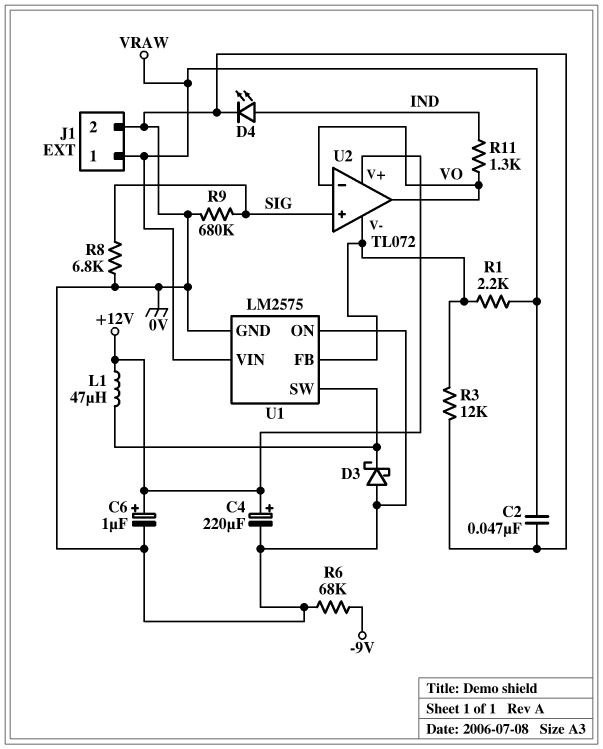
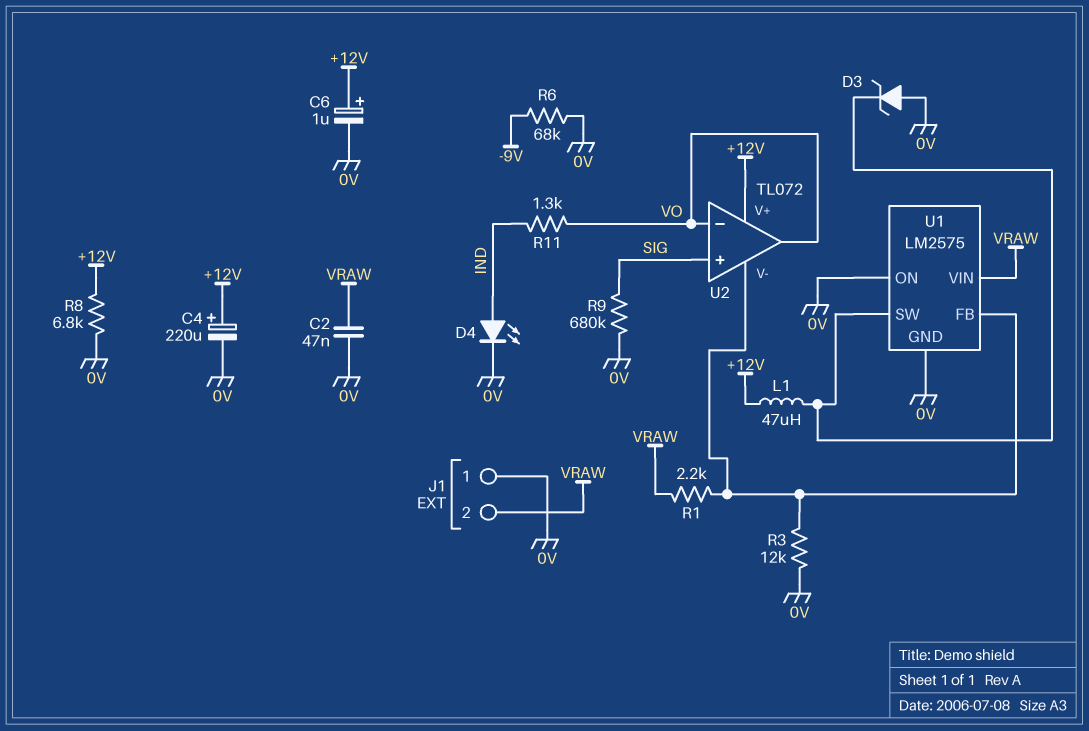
D3: schottky (A 0V, K U1/SW) -> zener (A 0V, K U1/SW)
J1 pin 1: VRAW -> 0V
J1 pin 2: 0V -> VRAW
R8: 6.8k (0V, SIG) -> 6.8k (+12V, 0V)

